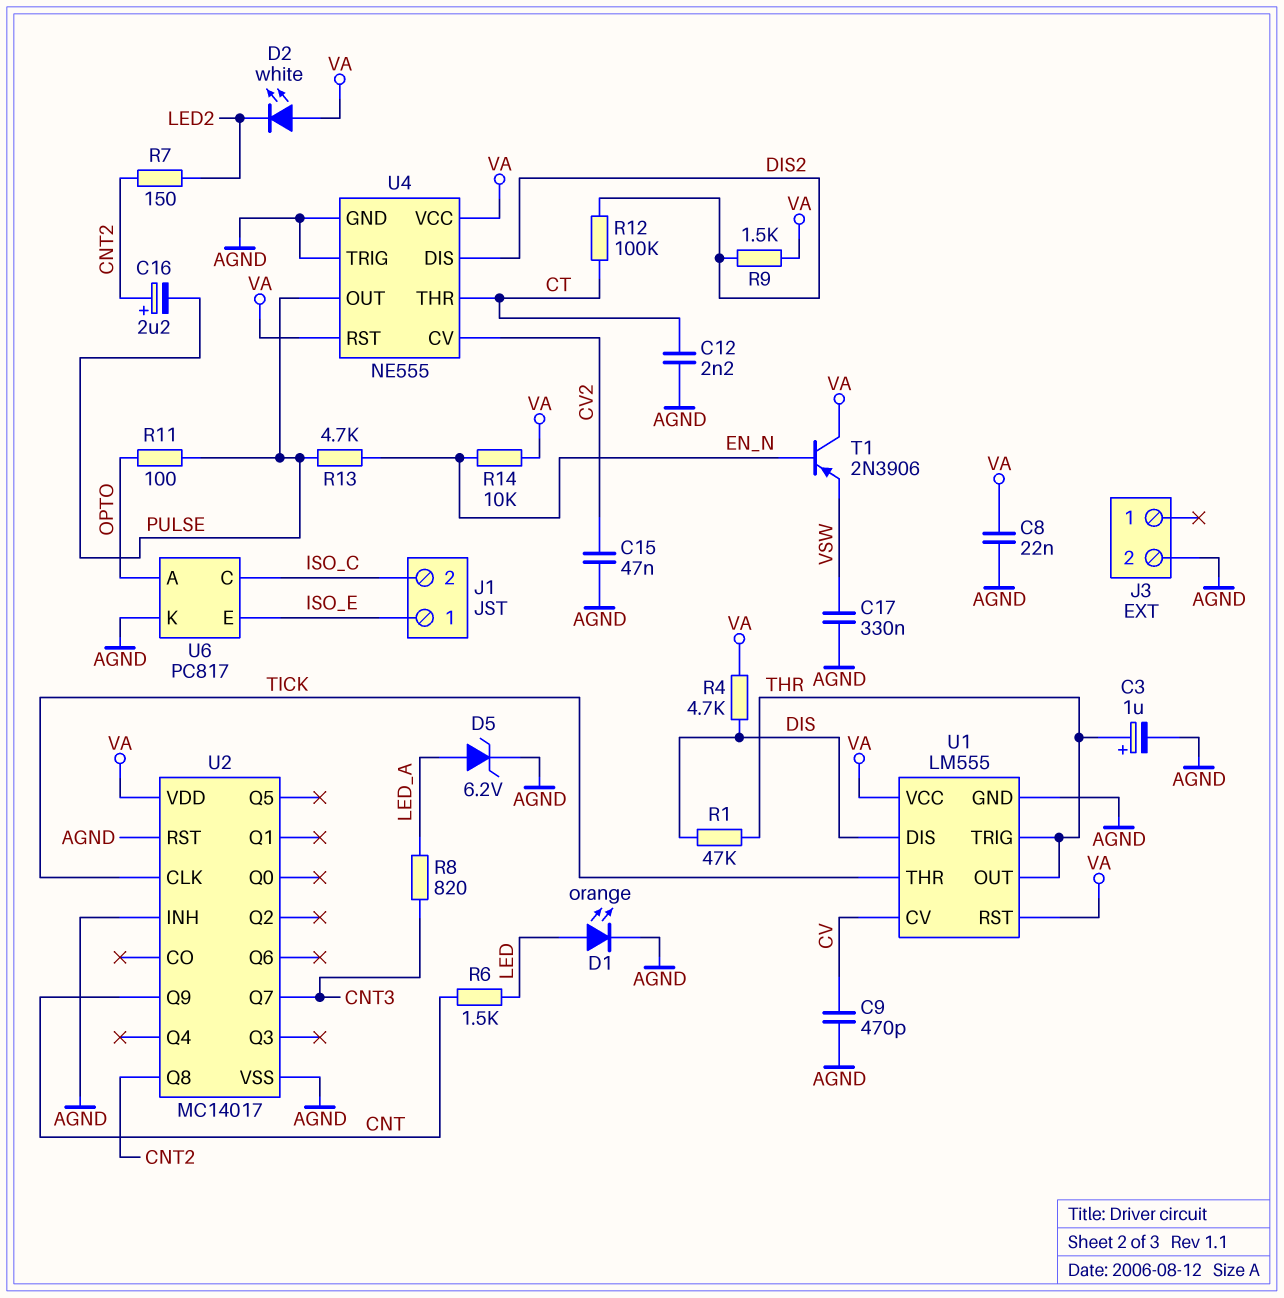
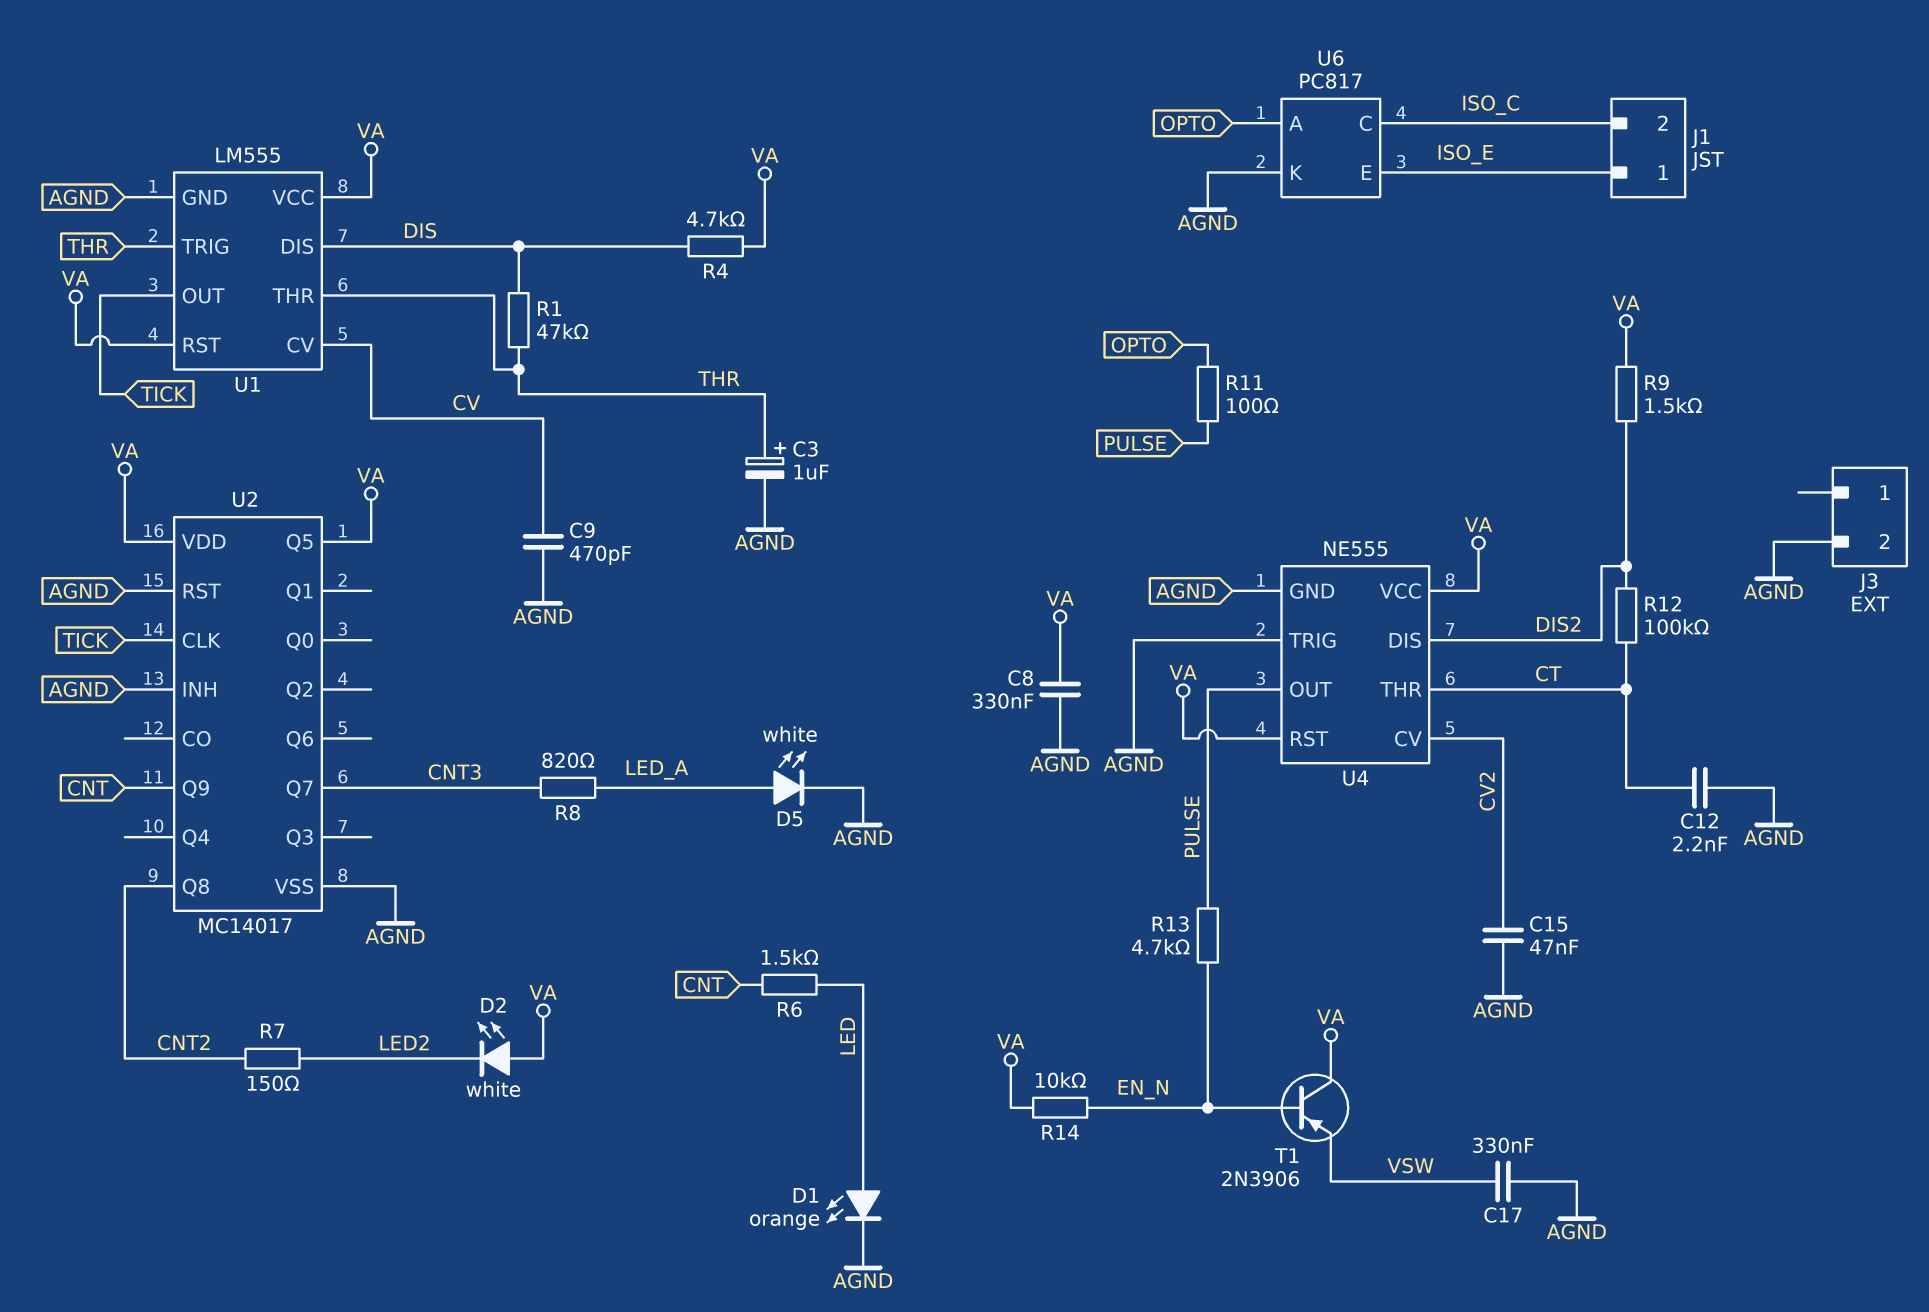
C8: 22nF (AGND, VA) -> 330nF (AGND, VA)
C16: 2.2uF (plus CNT2, minus PULSE) -> none
D5: zener 6.2V (A LED_A, K AGND) -> LED white (A LED_A, K AGND)
U1 pin OUT: THR -> TICK
U1 pin THR: TICK -> THR
U2 pin Q5: none -> VA

